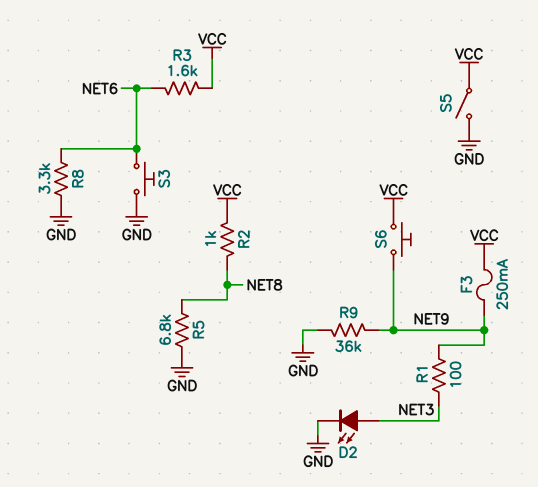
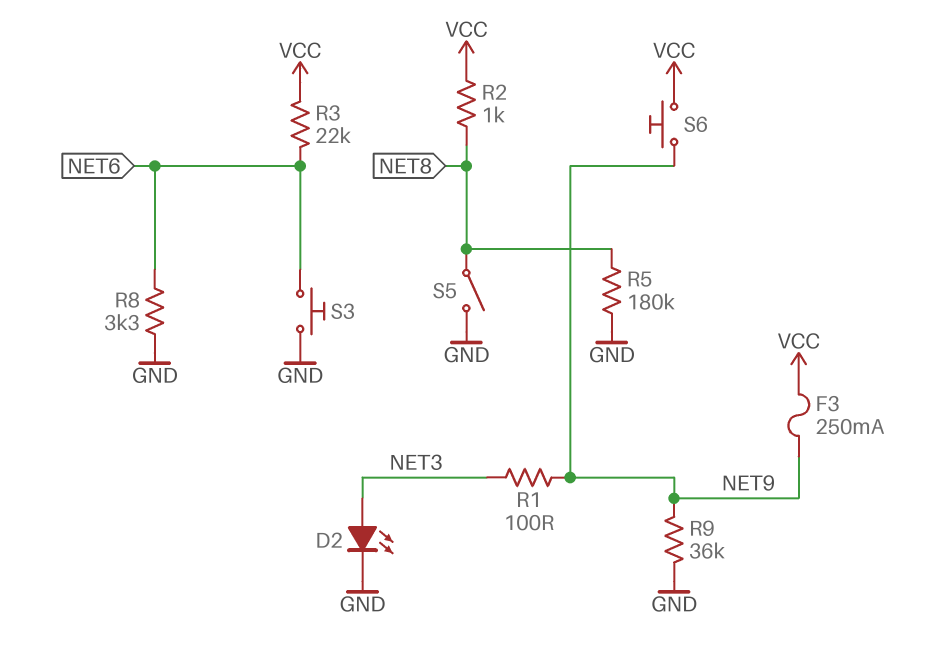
R3: 1.6k (NET6, VCC) -> 22k (NET6, VCC)
R5: 6.8k (GND, NET8) -> 180k (GND, NET8)
S5: switch (GND, VCC) -> switch (GND, NET8)

